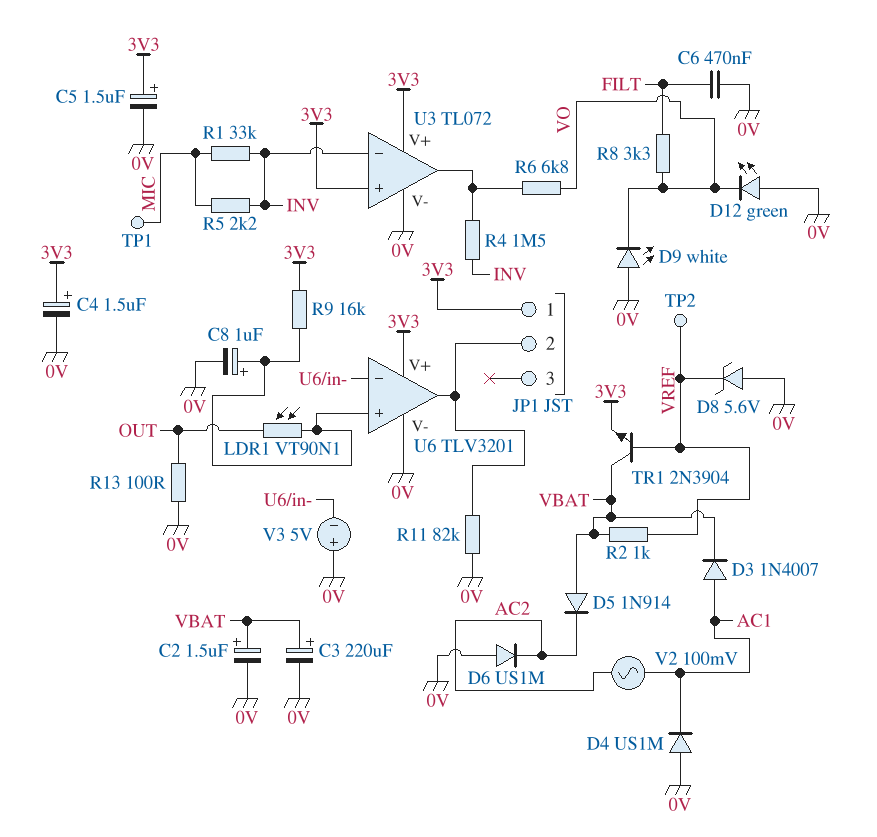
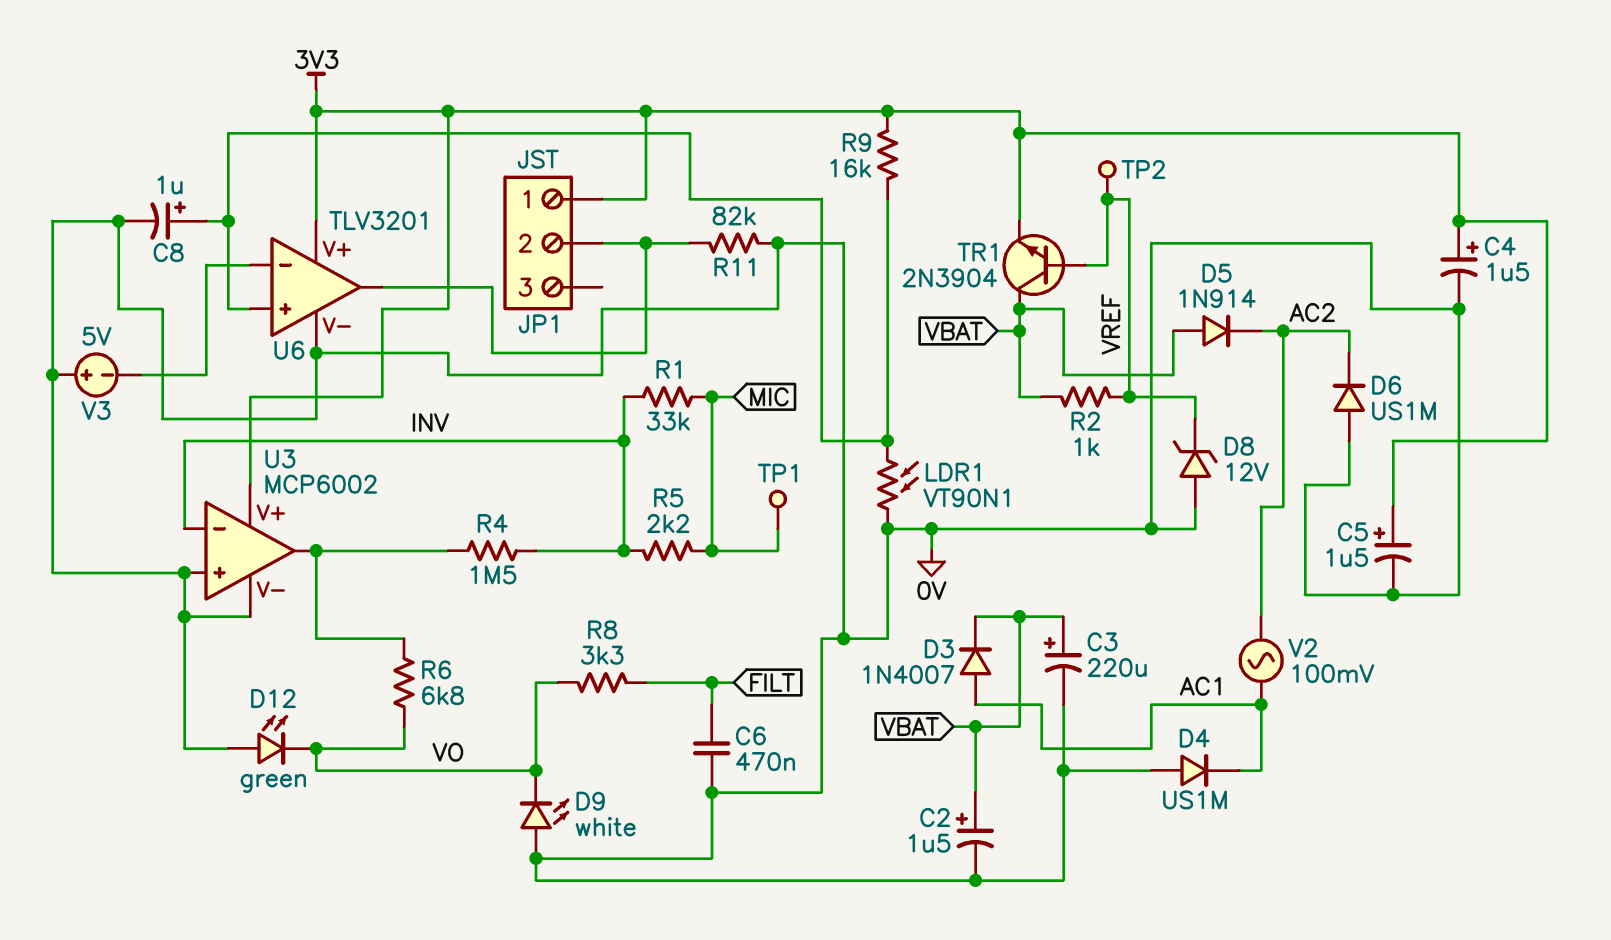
D8: zener 5.6V (A 0V, K VREF) -> zener 12V (A 0V, K VREF)
LDR1: VT90N1 (OUT, U6/in+) -> VT90N1 (0V, U6/in+)
R13: 100 (0V, OUT) -> none
U3: TL072 -> MCP6002
U3 pin in+: 3V3 -> 0V

